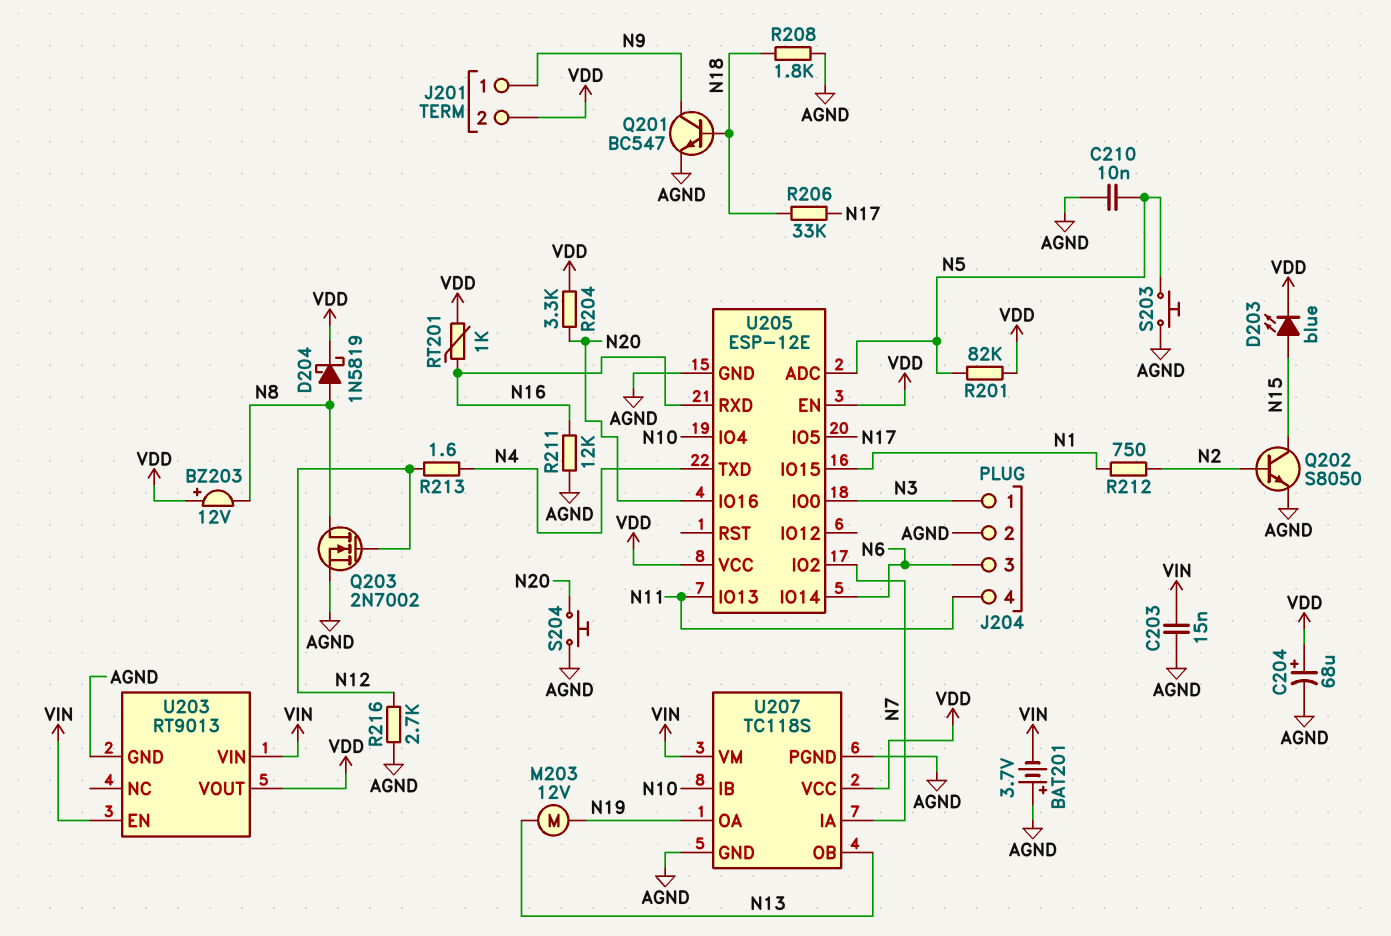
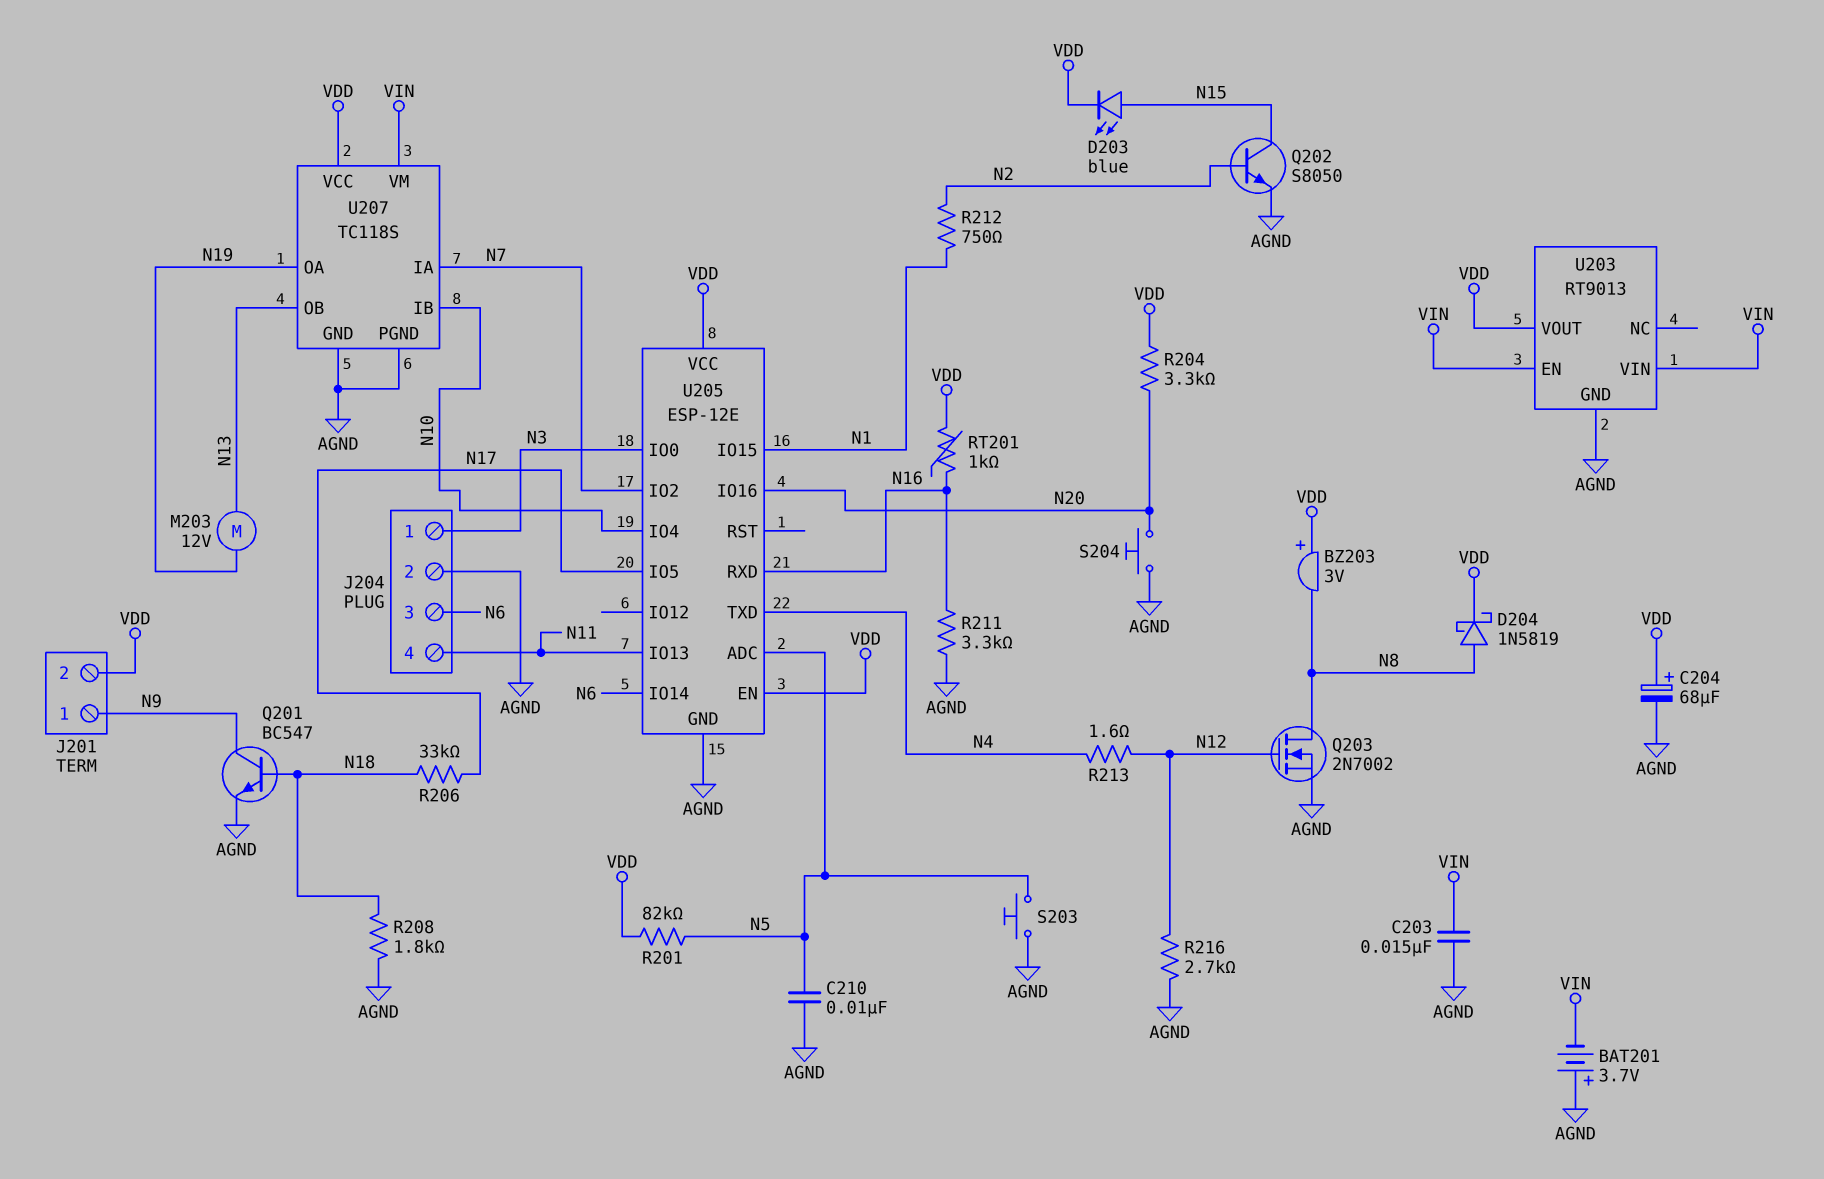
BZ203: buzzer 12V (plus VDD, minus N8) -> buzzer 3V (plus VDD, minus N8)
R211: 12k (AGND, N16) -> 3.3k (AGND, N16)

